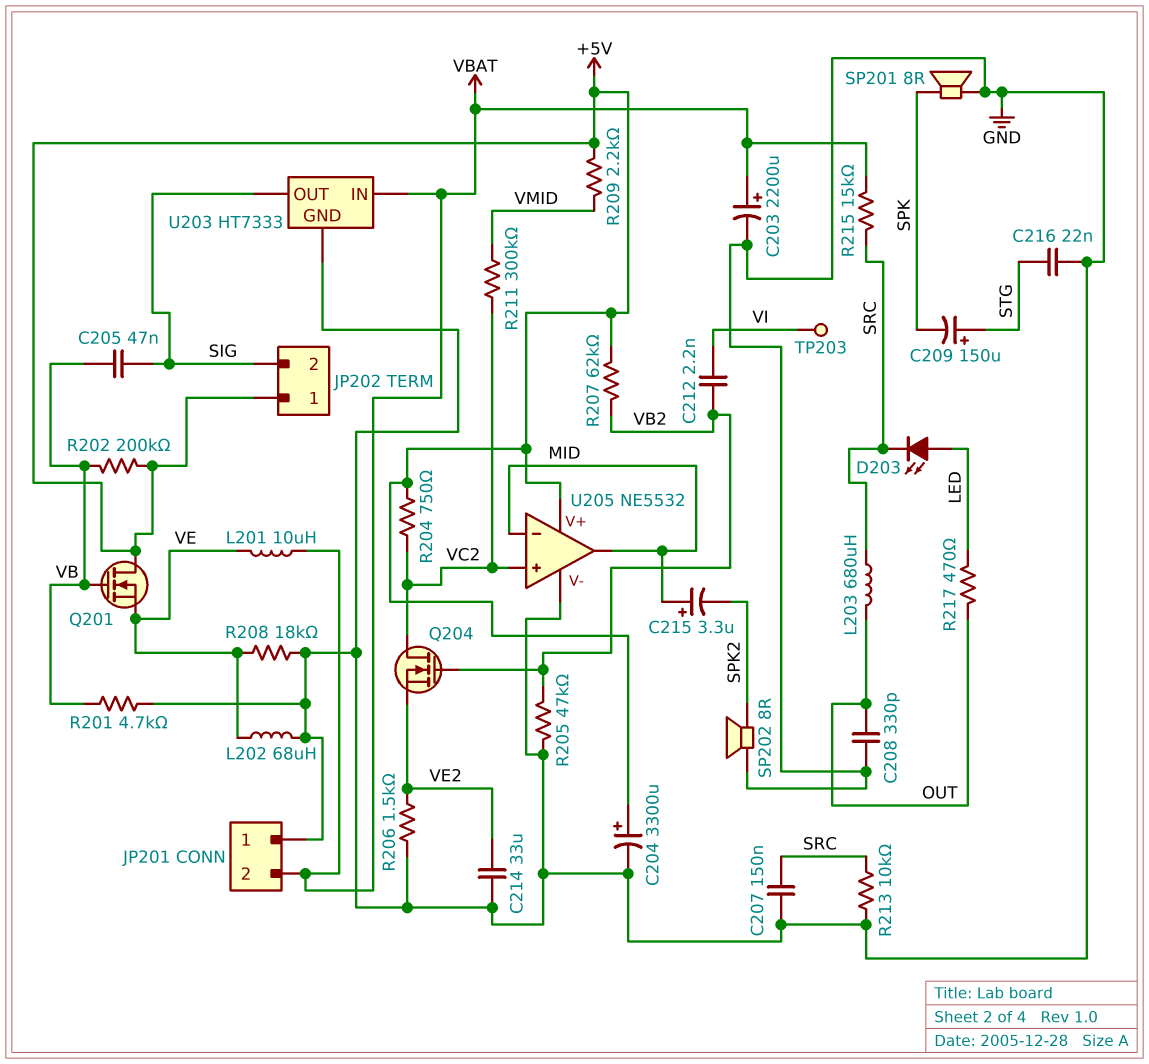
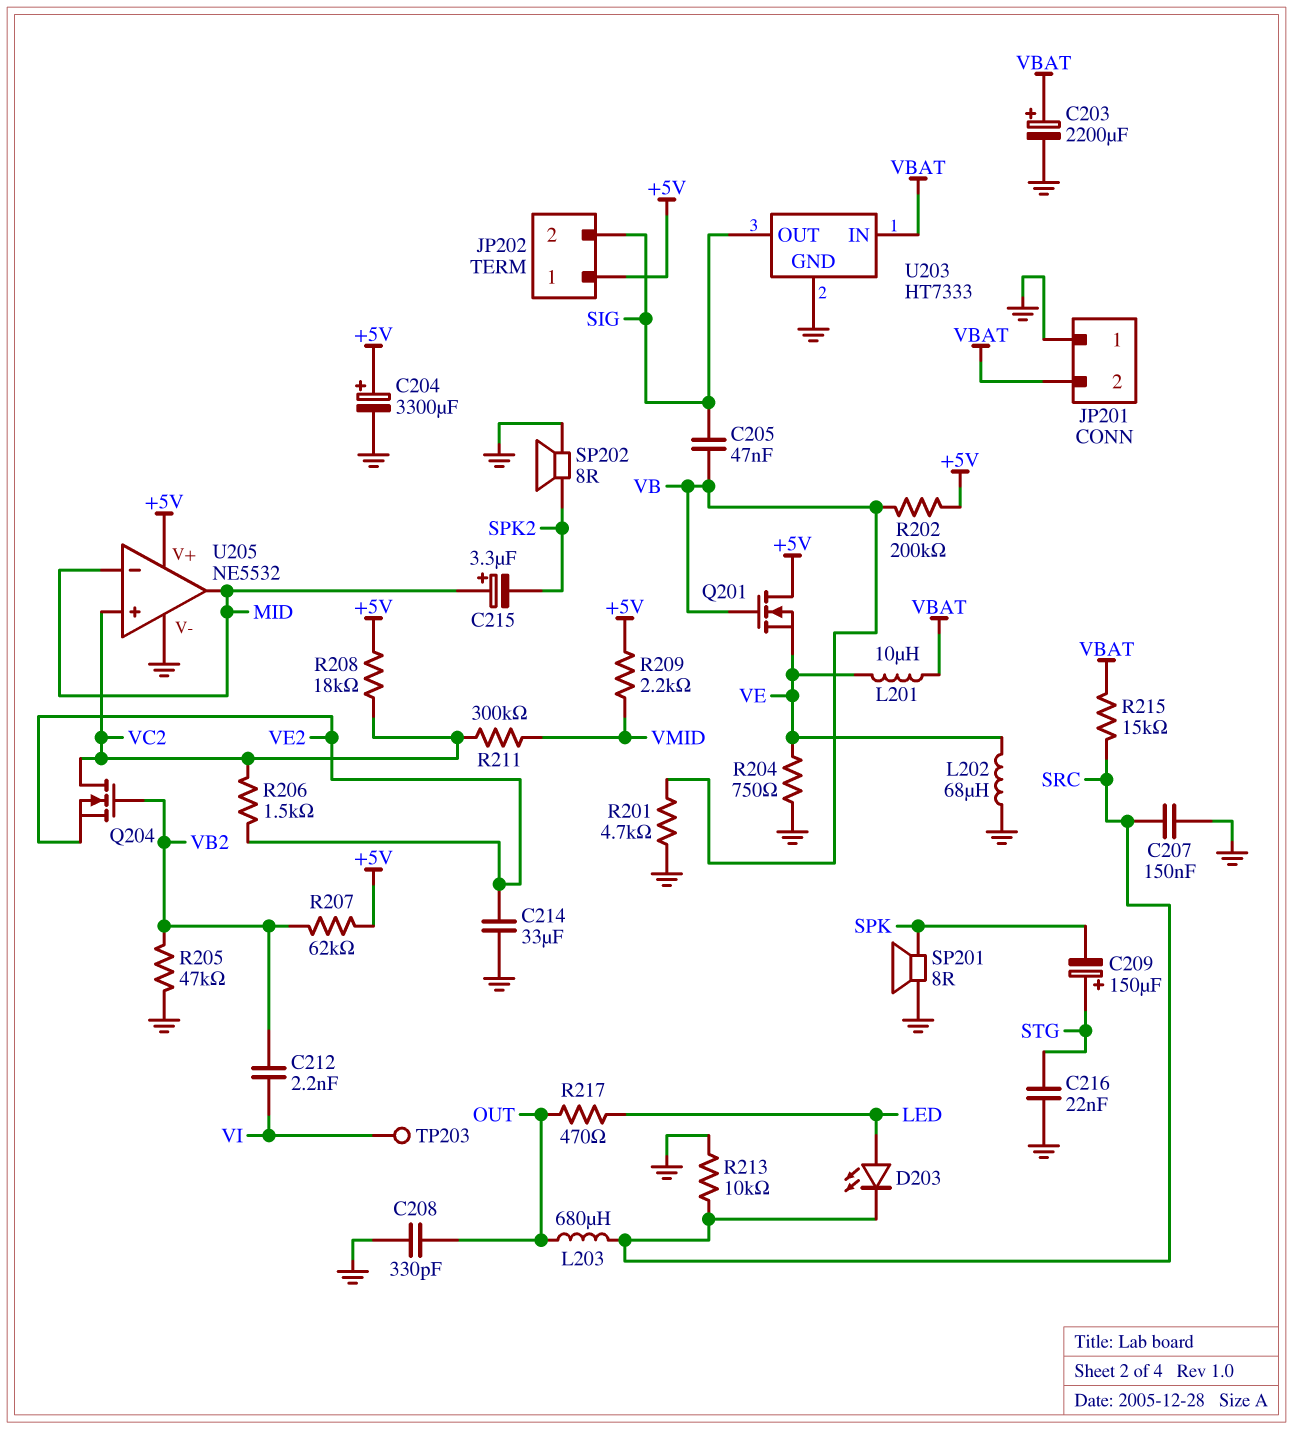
R204: 750 (+5V, VC2) -> 750 (GND, VE)
R206: 1.5k (GND, VE2) -> 1.5k (VC2, VE2)
R208: 18k (GND, VE) -> 18k (+5V, VC2)

